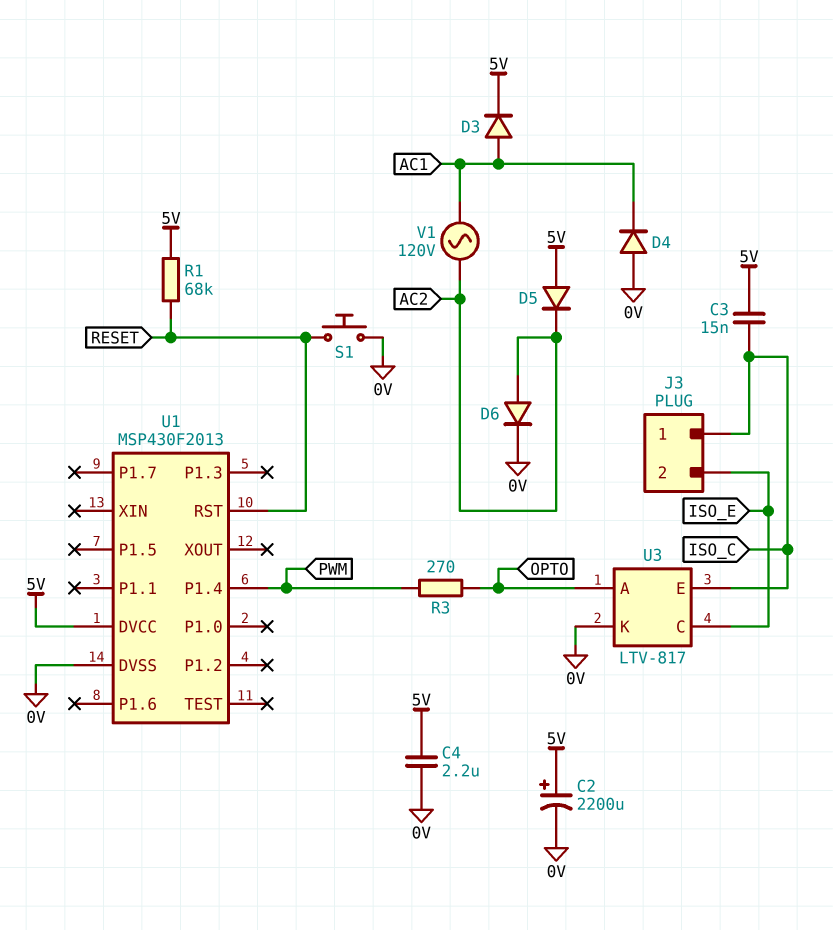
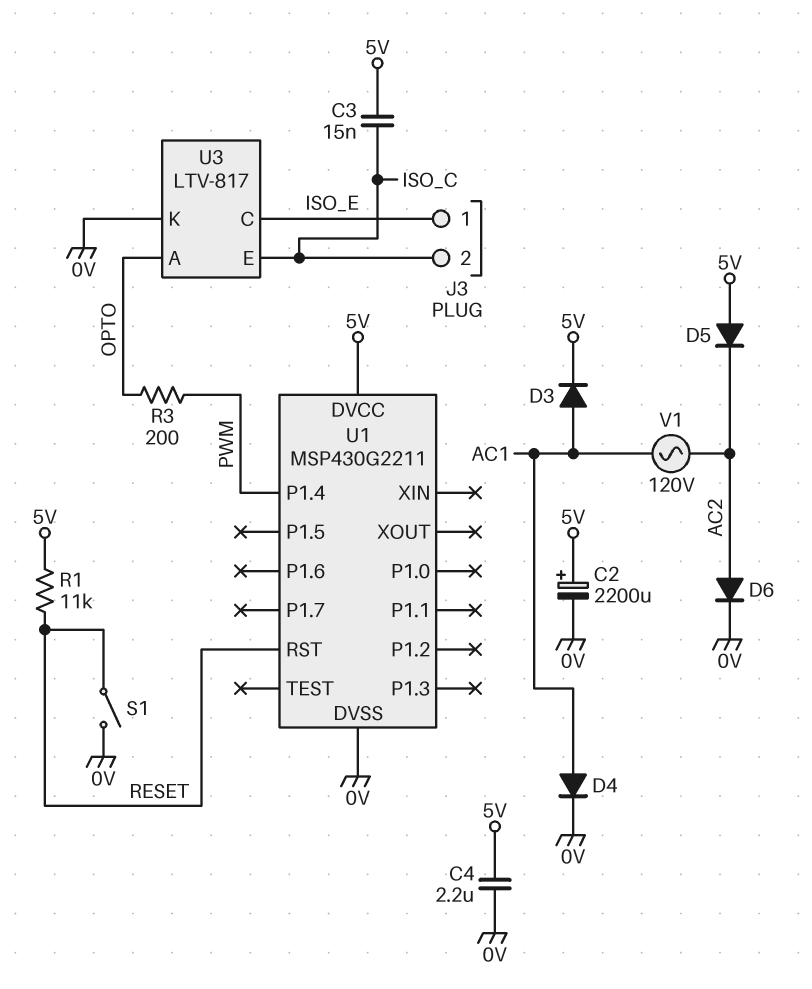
D4: diode (A 0V, K AC1) -> diode (A AC1, K 0V)
J3 pin 1: ISO_C -> ISO_E
J3 pin 2: ISO_E -> ISO_C
R1: 68k (5V, RESET) -> 11k (5V, RESET)
R3: 270 (OPTO, PWM) -> 200 (OPTO, PWM)
S1: button (0V, RESET) -> switch (0V, RESET)
U1: MSP430F2013 -> MSP430G2211

